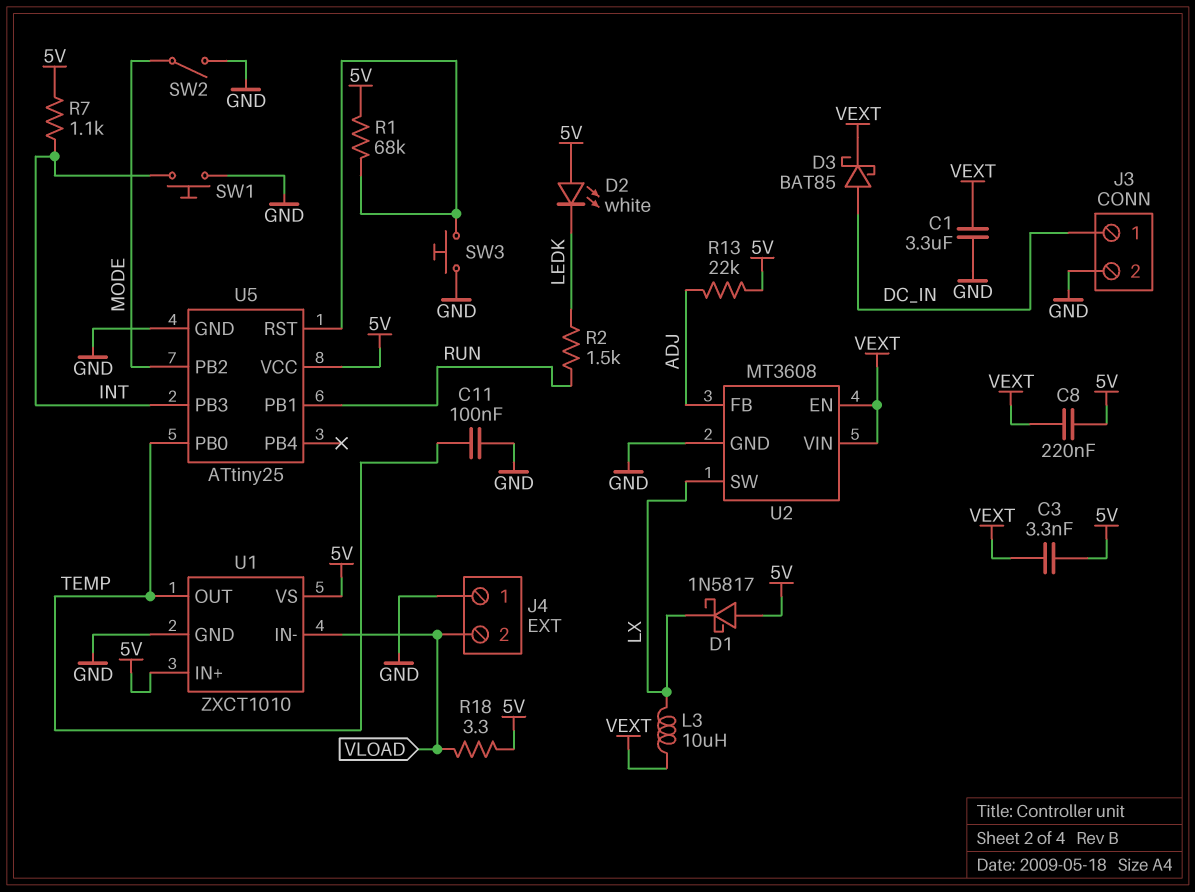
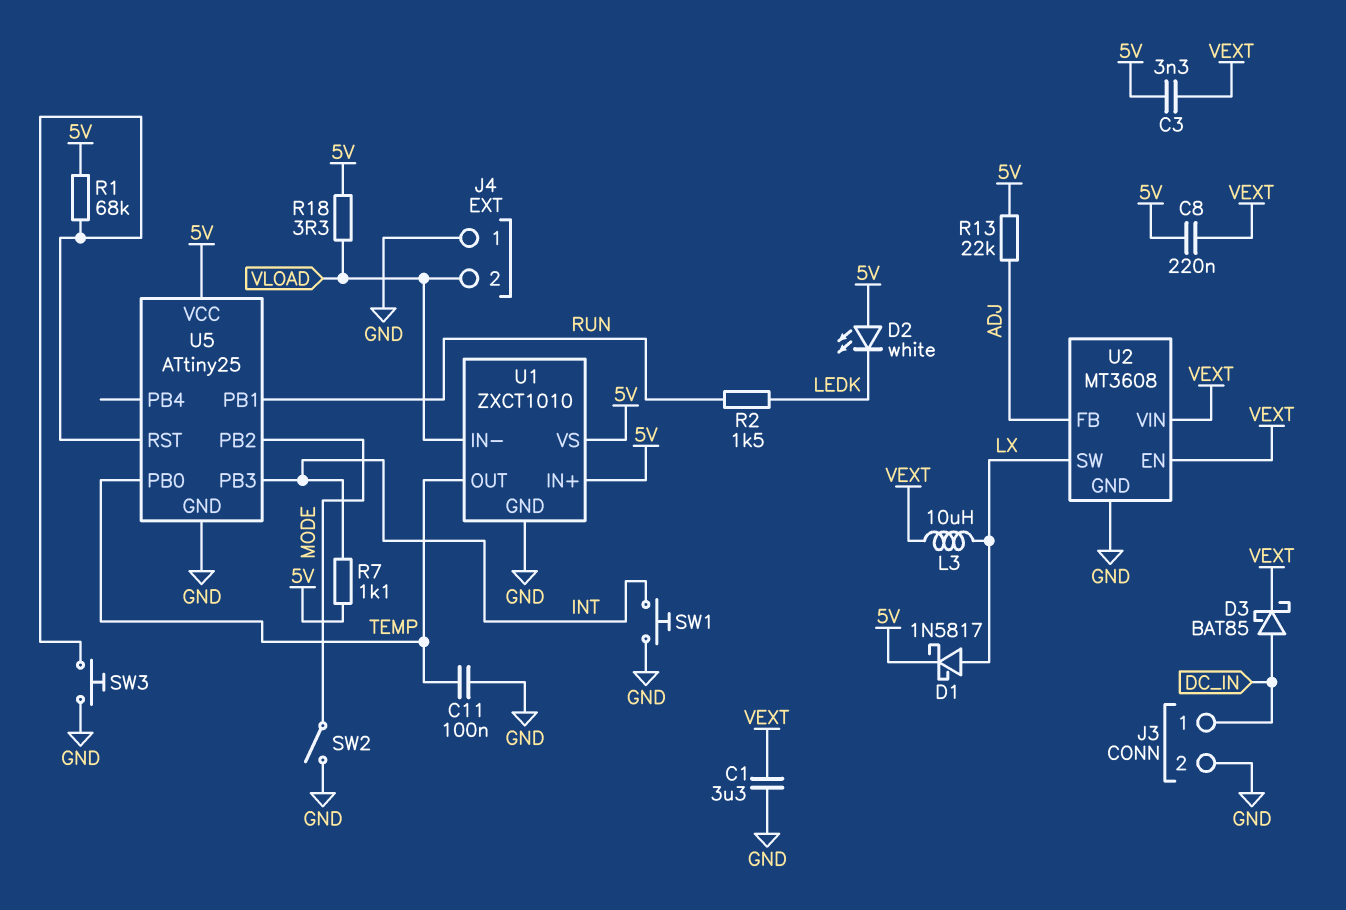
D1: schottky 1N5817 (A 5V, K LX) -> schottky 1N5817 (A LX, K 5V)

